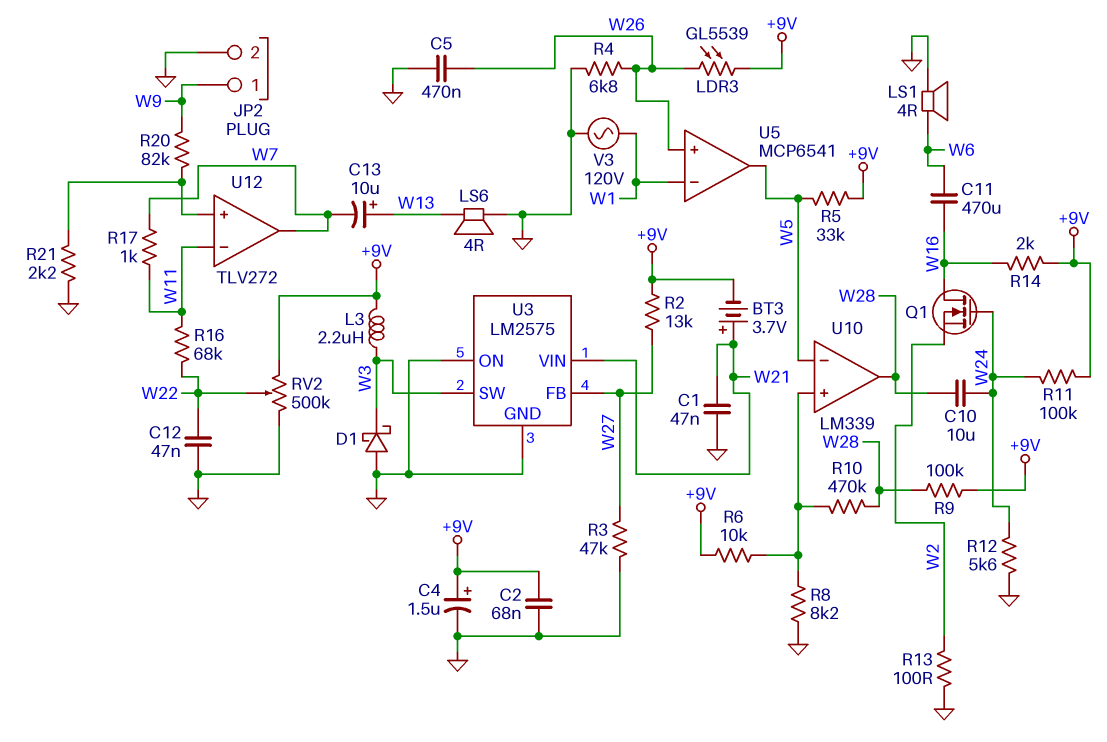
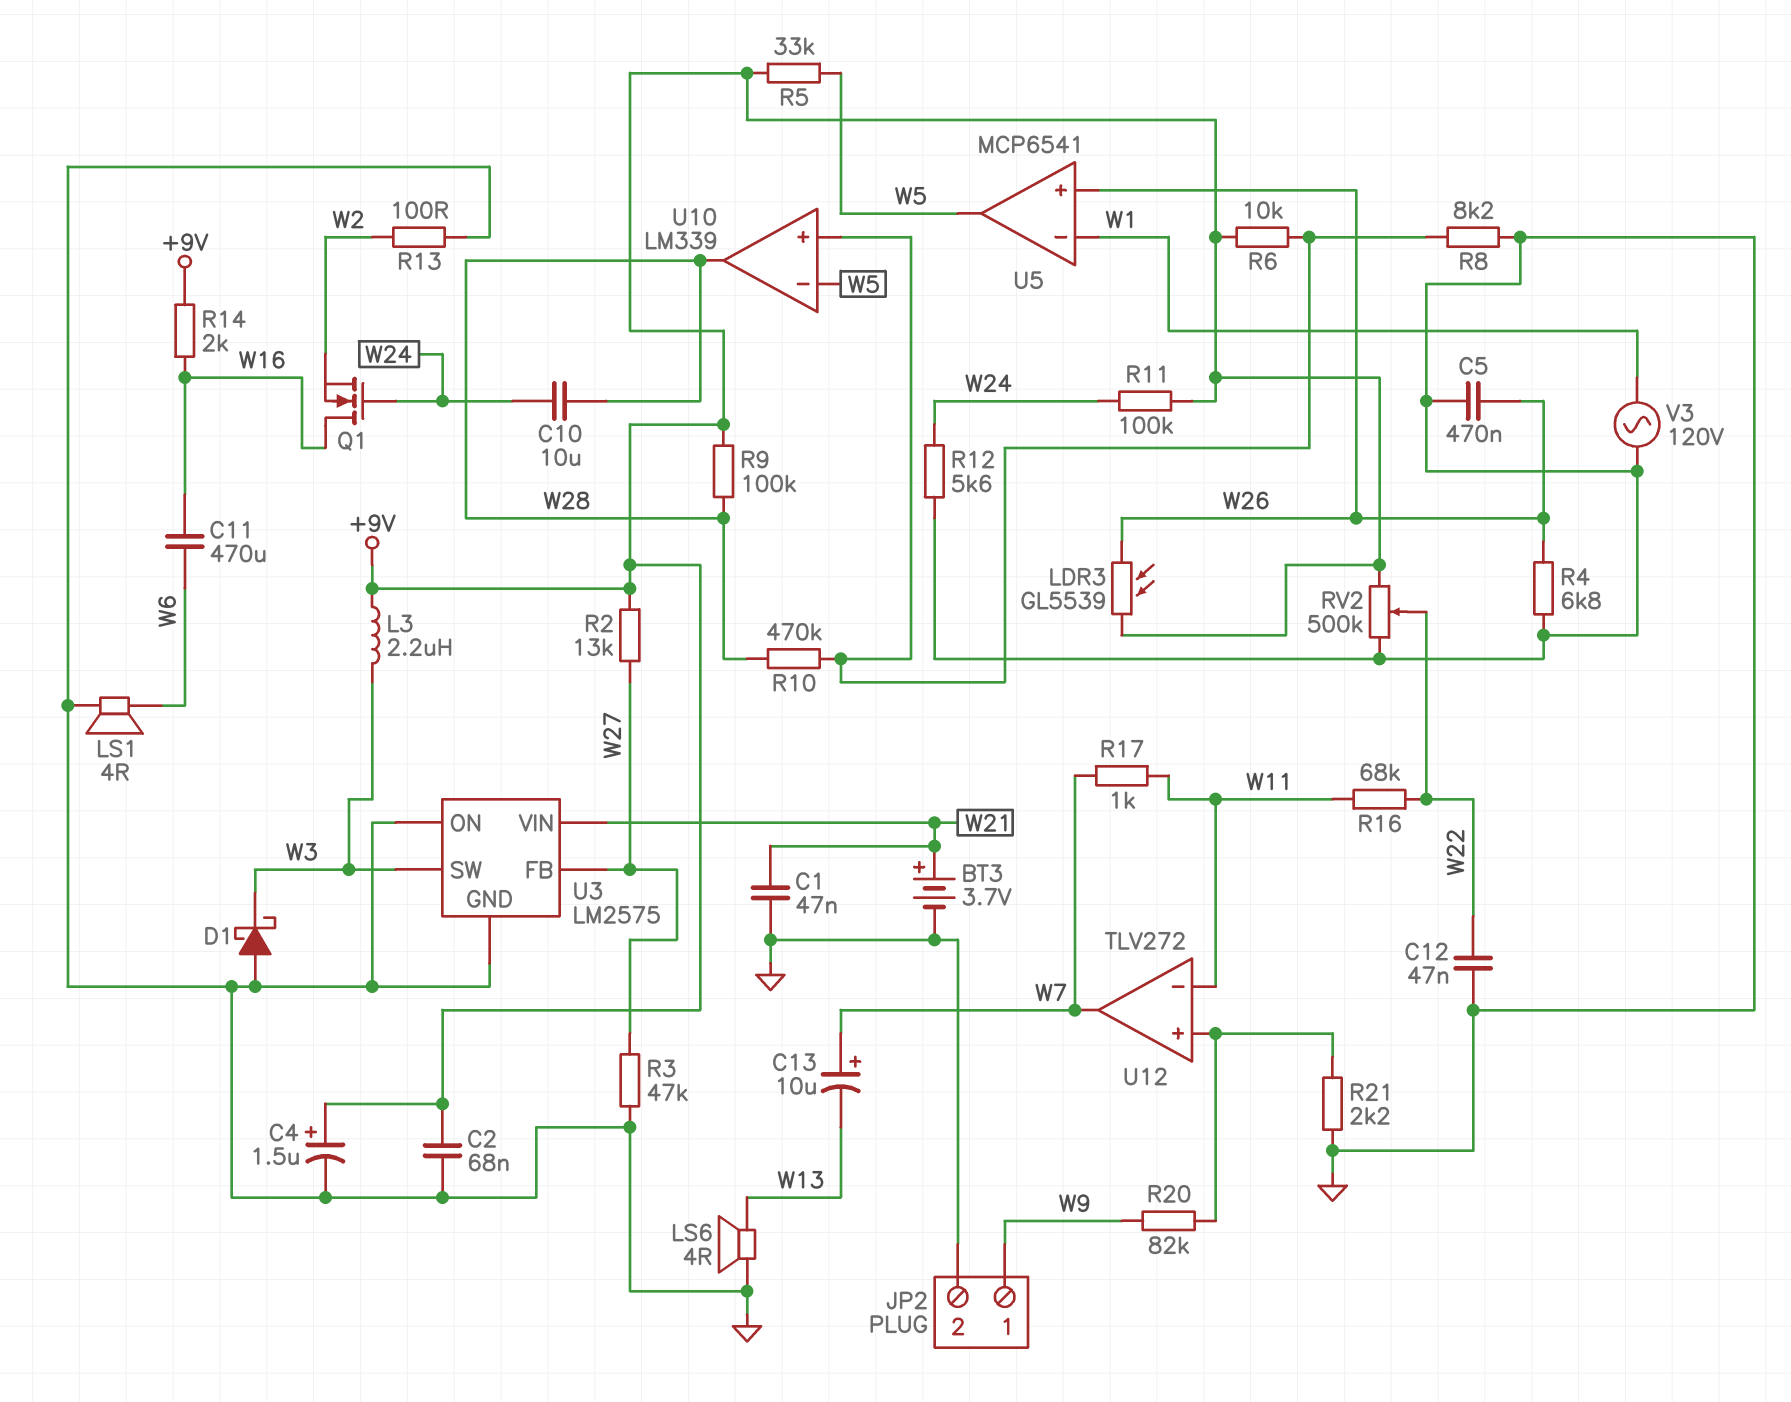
BT3: 3.7V (plus W21, minus +9V) -> 3.7V (plus W21, minus GND)
C13: 10uF (plus W13, minus W7) -> 10uF (plus W7, minus W13)

